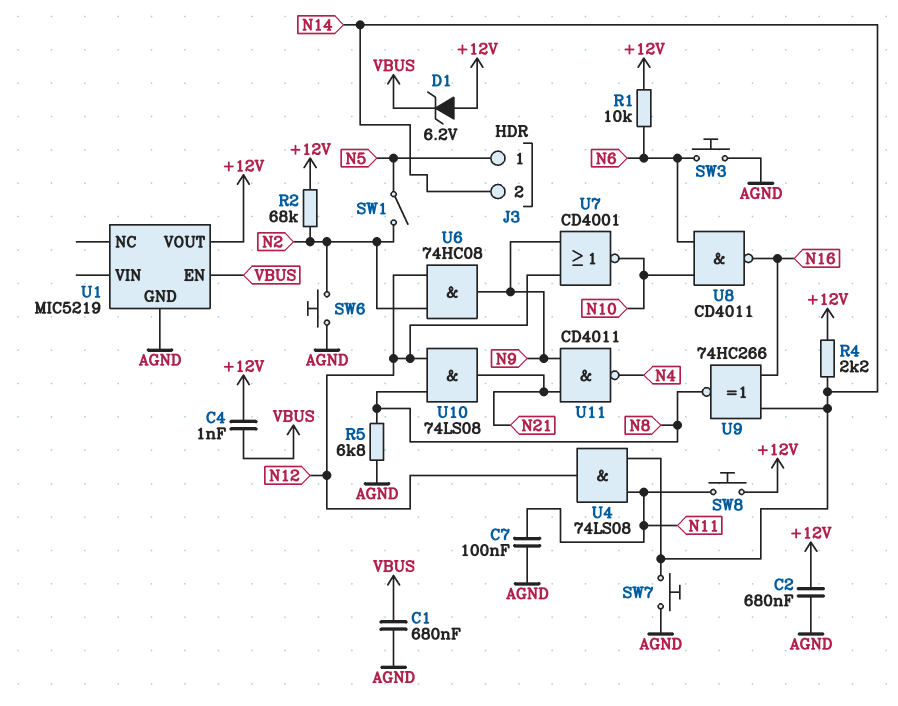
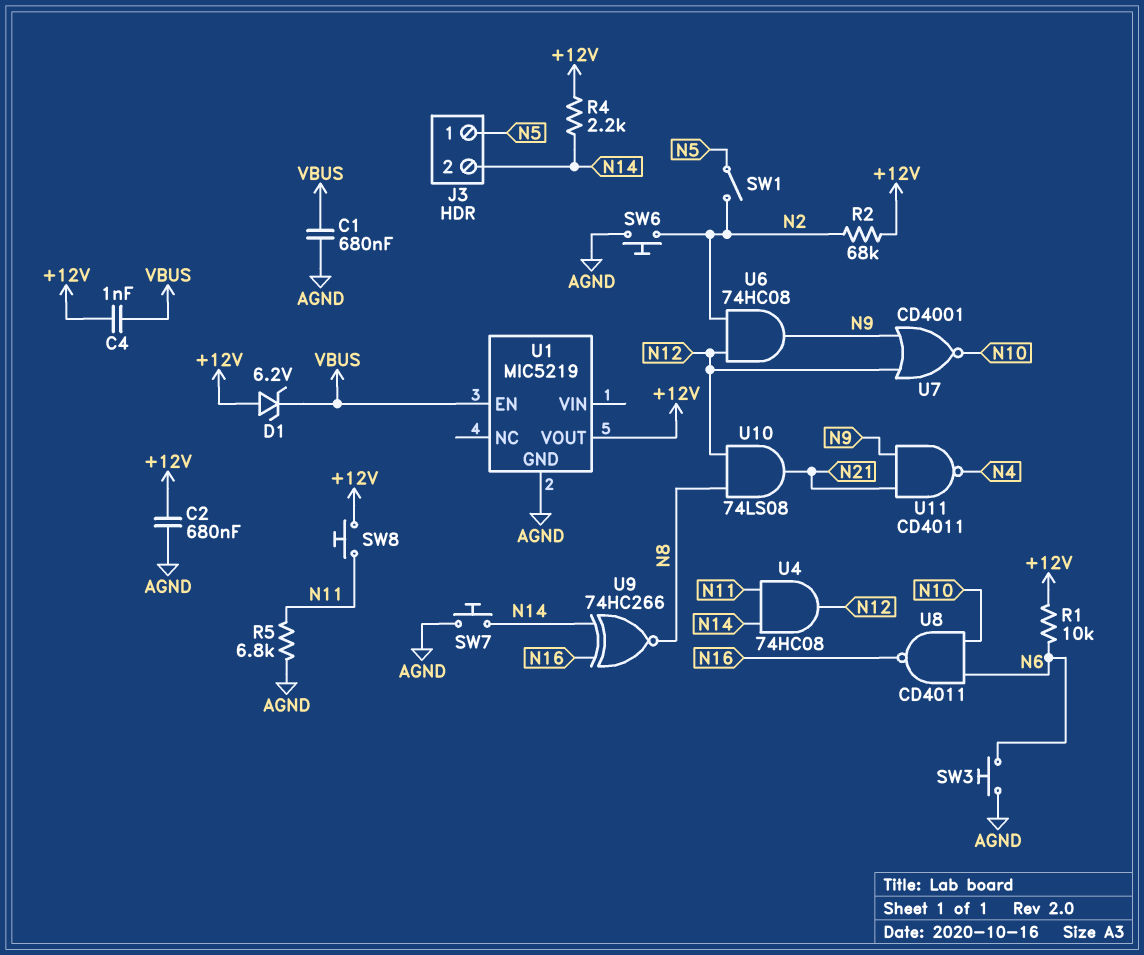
C7: 100nF (AGND, N11) -> none
R5: 6.8k (AGND, N8) -> 6.8k (AGND, N11)
U4: AND 74LS08 (in N11, in N14, out N12) -> AND 74HC08 (in N11, in N14, out N12)

